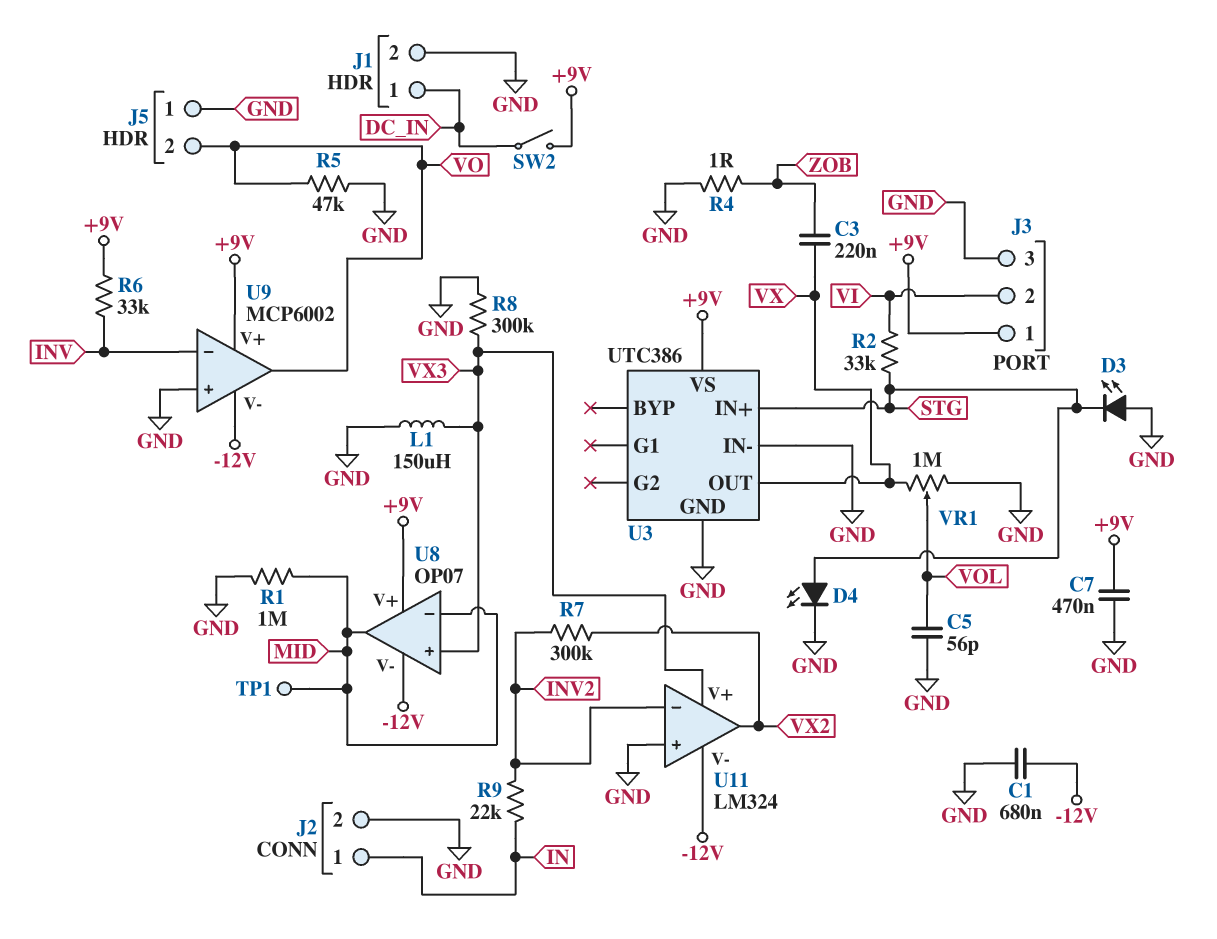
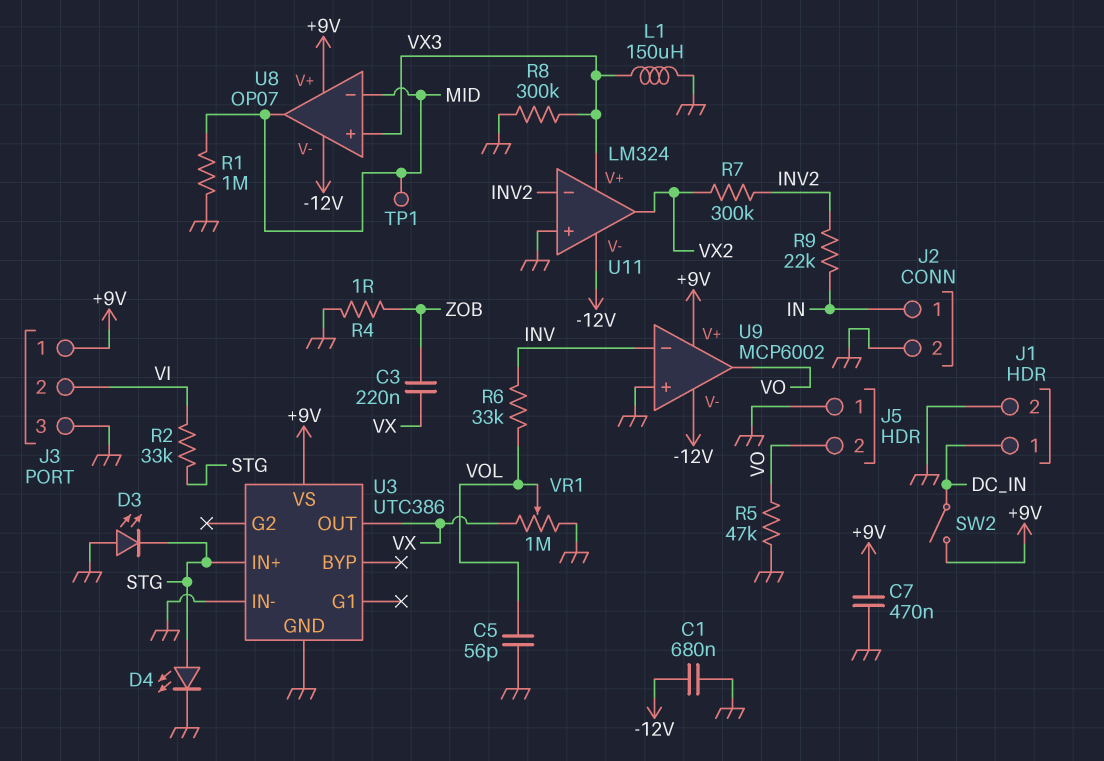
R6: 33k (+9V, INV) -> 33k (INV, VOL)

